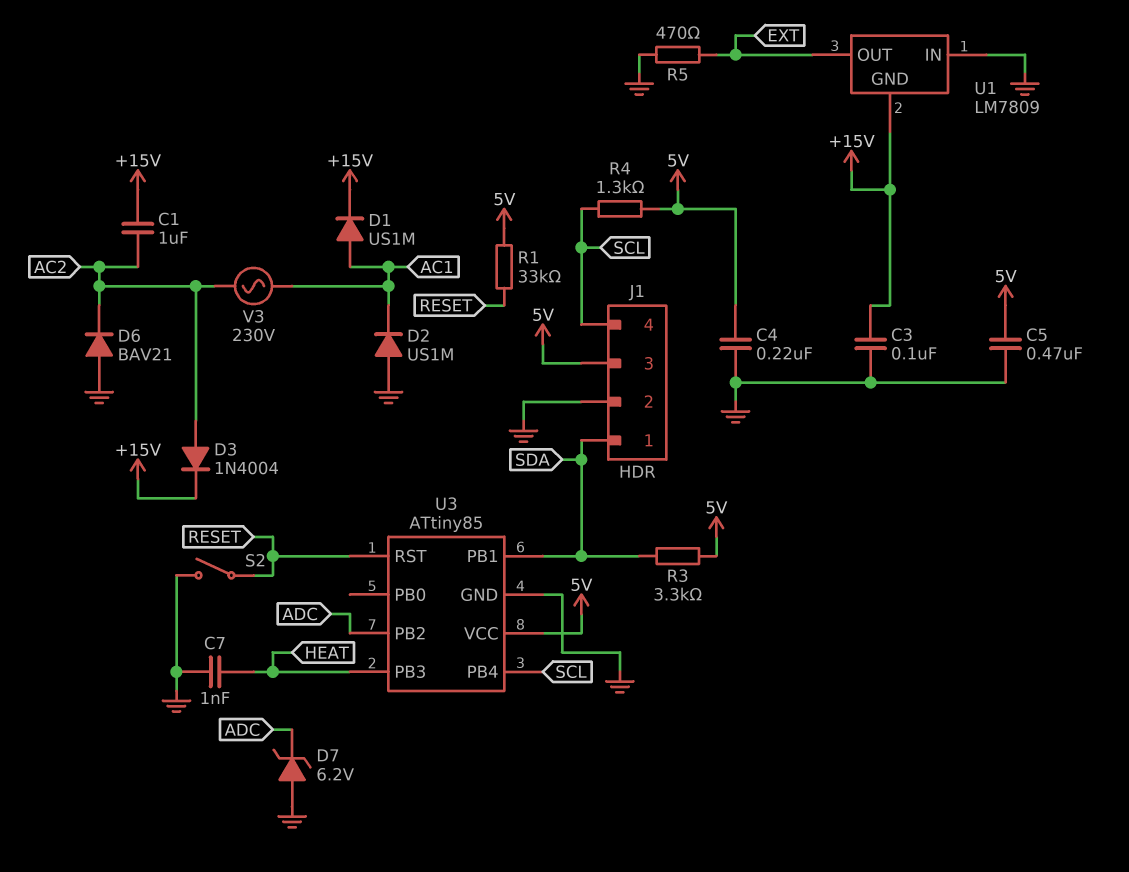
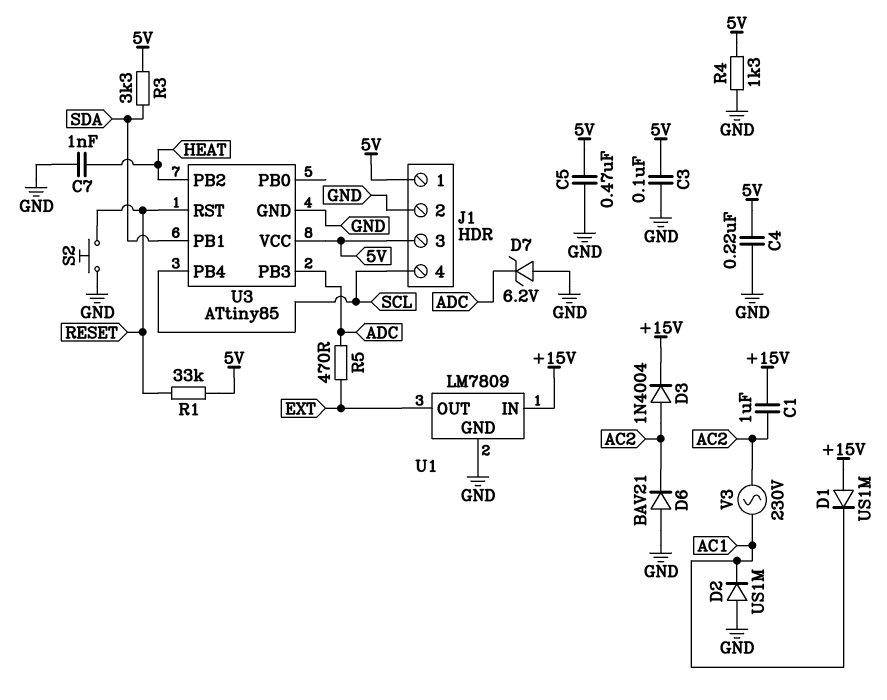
C3: 100nF (+15V, GND) -> 100nF (5V, GND)
D1: diode US1M (A AC1, K +15V) -> diode US1M (A +15V, K AC1)
J1 pin 1: SDA -> 5V
R4: 1.3k (5V, SCL) -> 1.3k (5V, GND)
R5: 470 (EXT, GND) -> 470 (ADC, EXT)
S2: switch (GND, RESET) -> button (GND, RESET)
U1 pin GND: +15V -> GND
U1 pin IN: GND -> +15V
U3 pin PB2: ADC -> HEAT
U3 pin PB3: HEAT -> ADC

